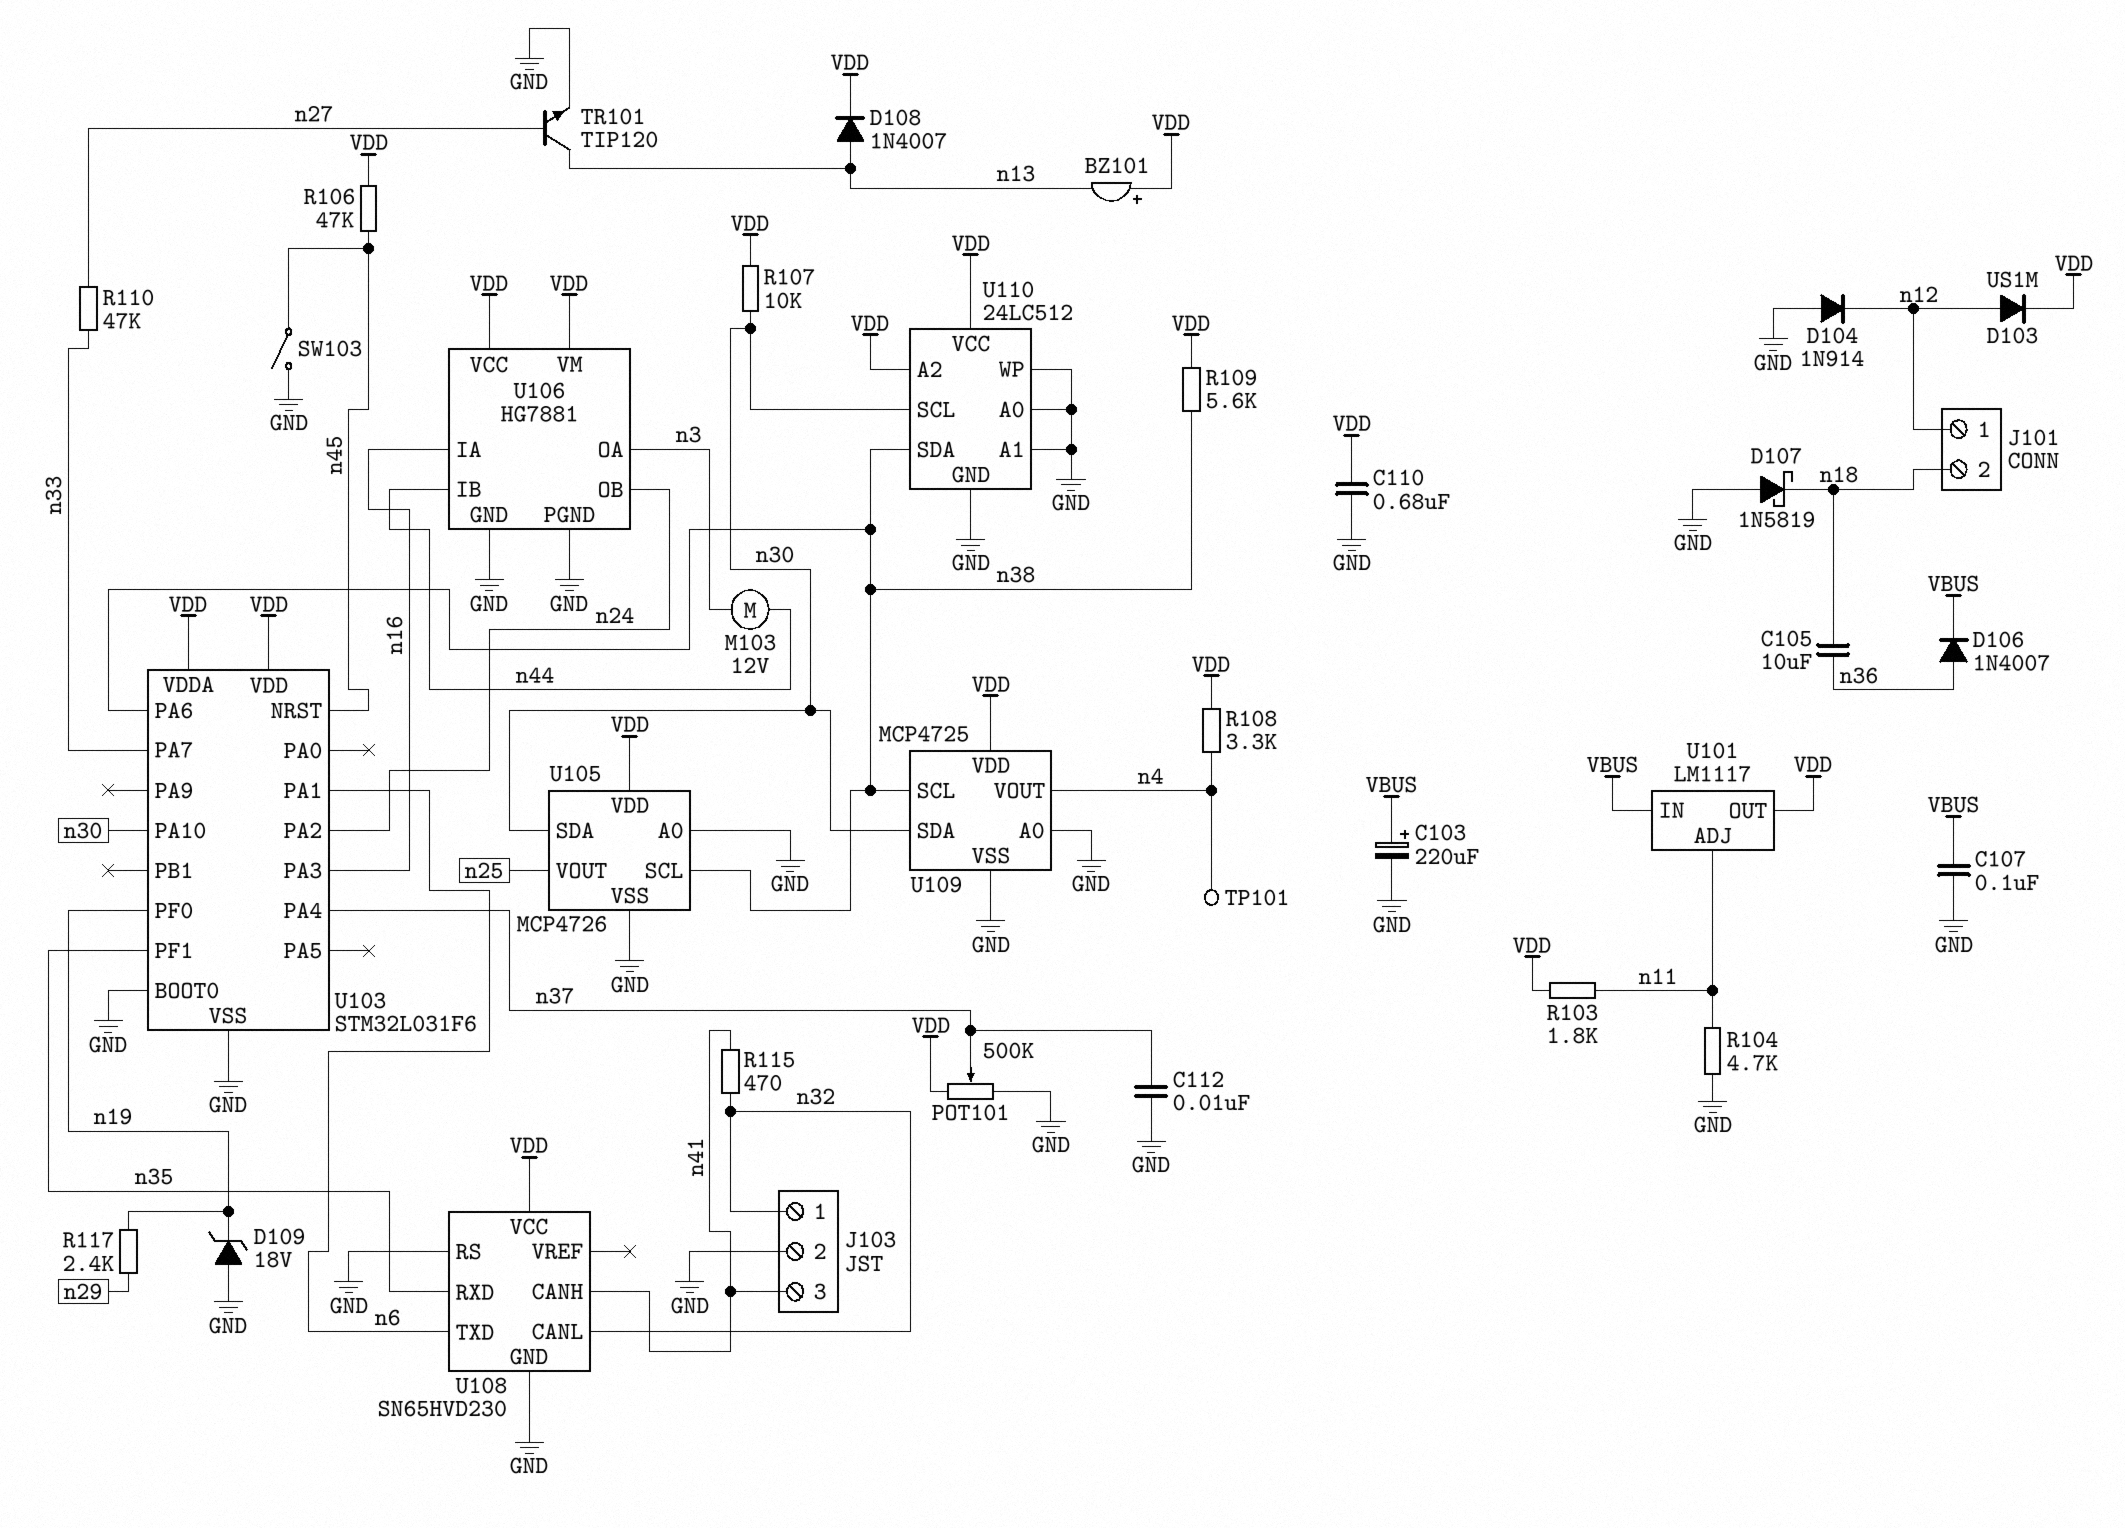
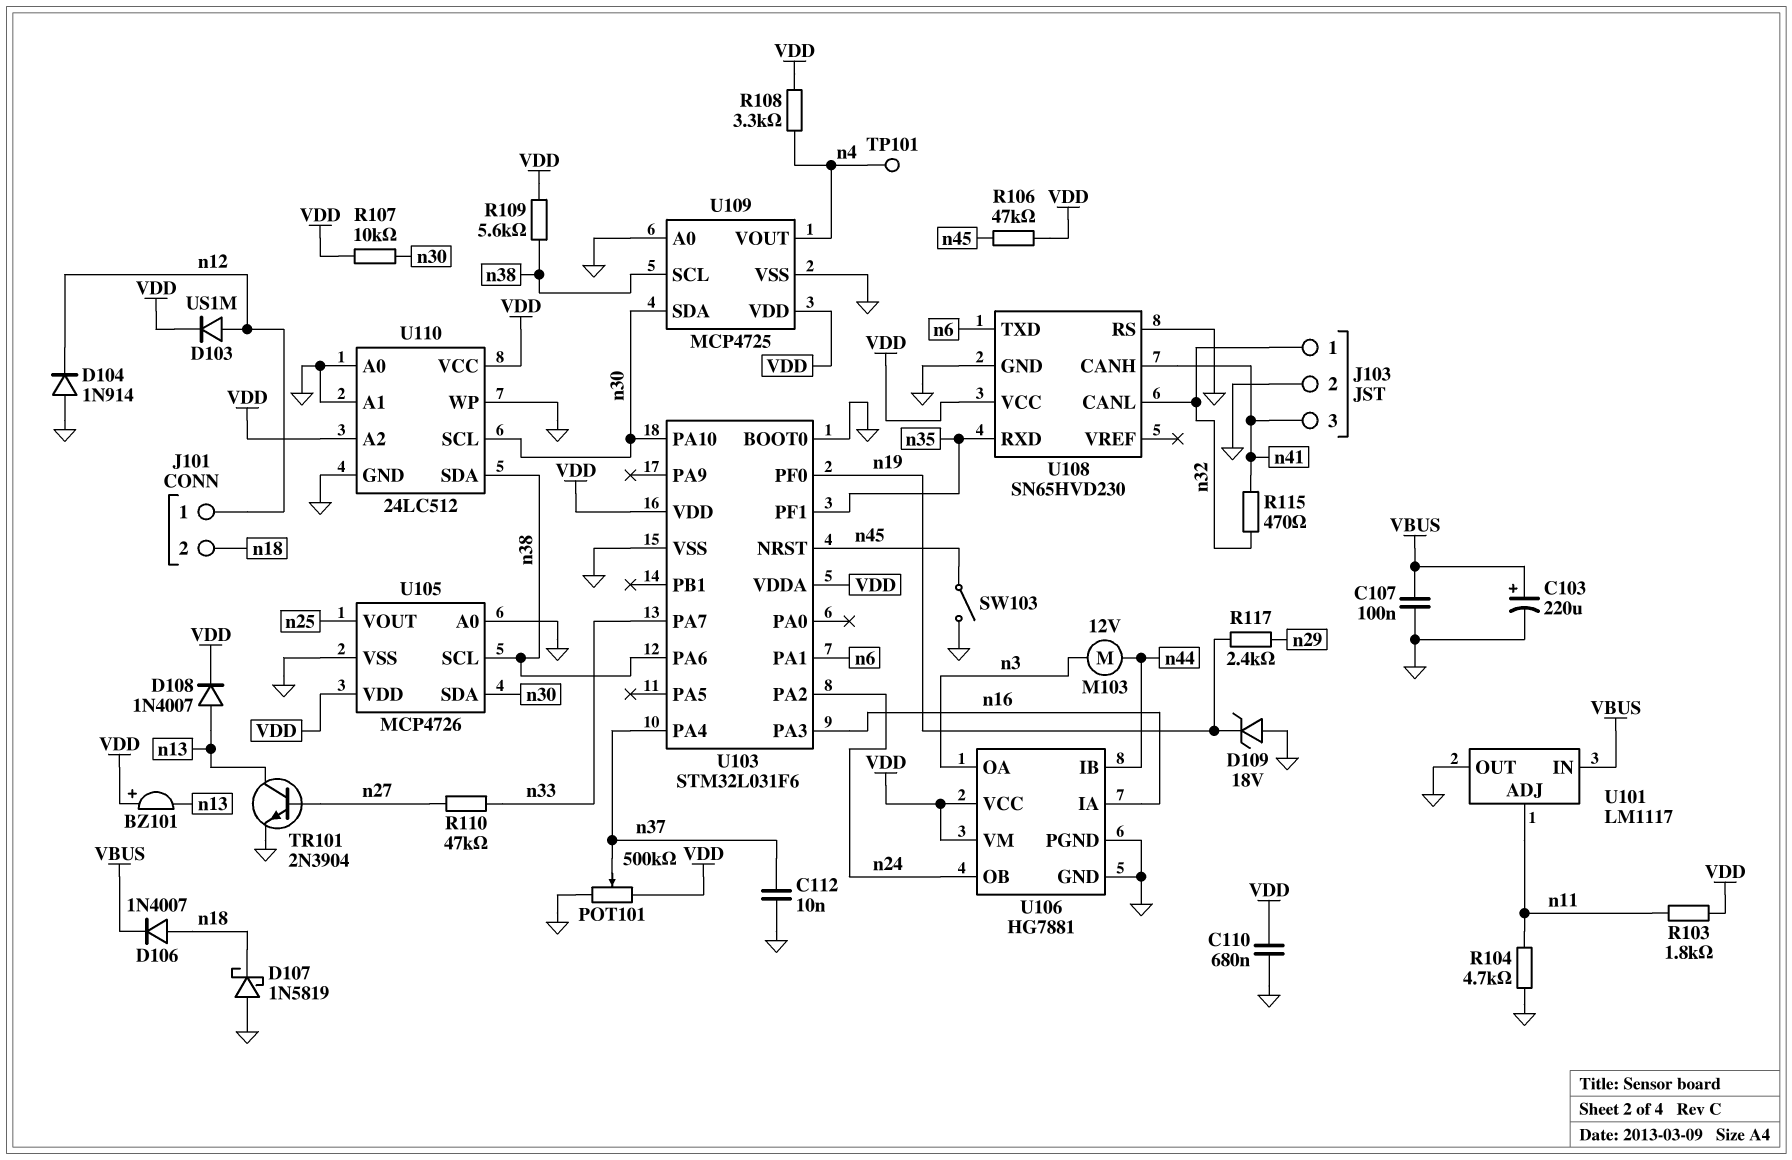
C105: 10uF (n18, n36) -> none
D106: diode 1N4007 (A n36, K VBUS) -> diode 1N4007 (A n18, K VBUS)
TR101: NPN TIP120 (B n27, C n13, E GND) -> NPN 2N3904 (B n27, C n13, E GND)
U101 pin OUT: VDD -> GND

